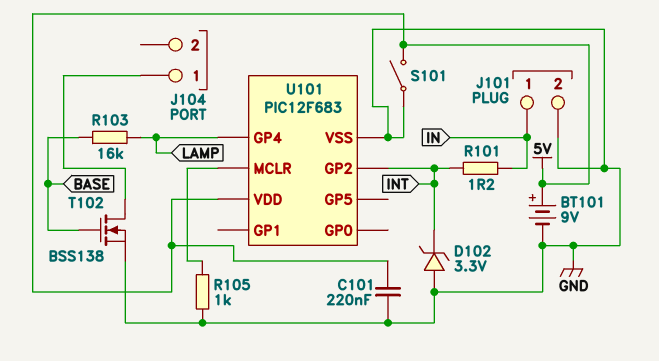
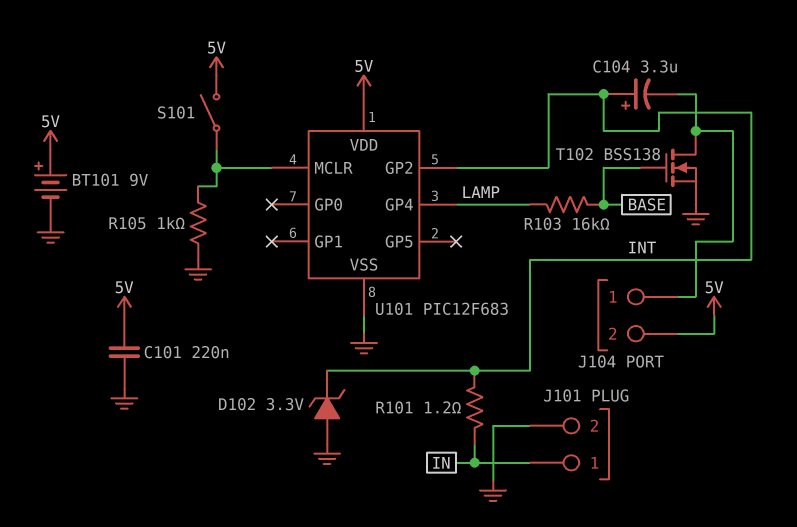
C104: none -> 3.3uF (plus INT, minus J104/1)
J104 pin 2: none -> 5V
S101: switch (5V, GND) -> switch (5V, U101/MCLR)

